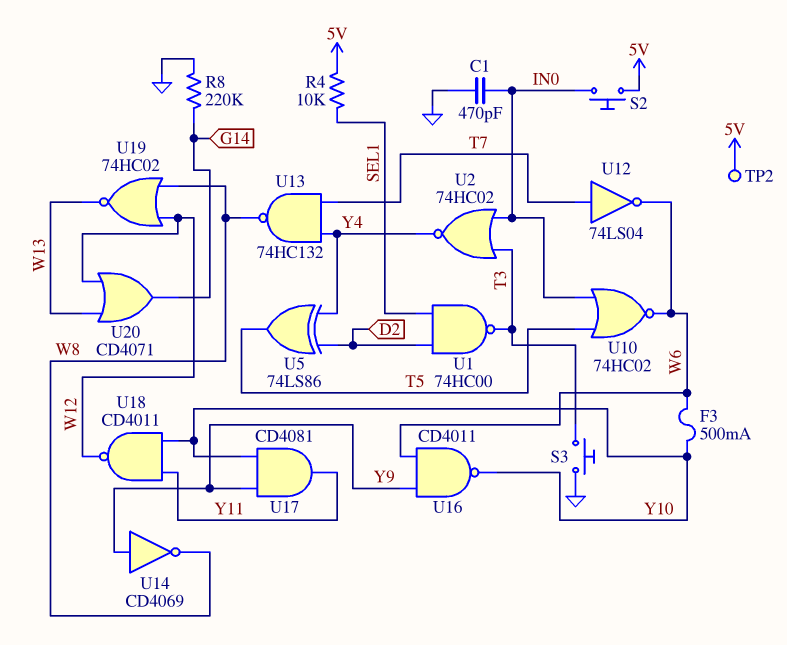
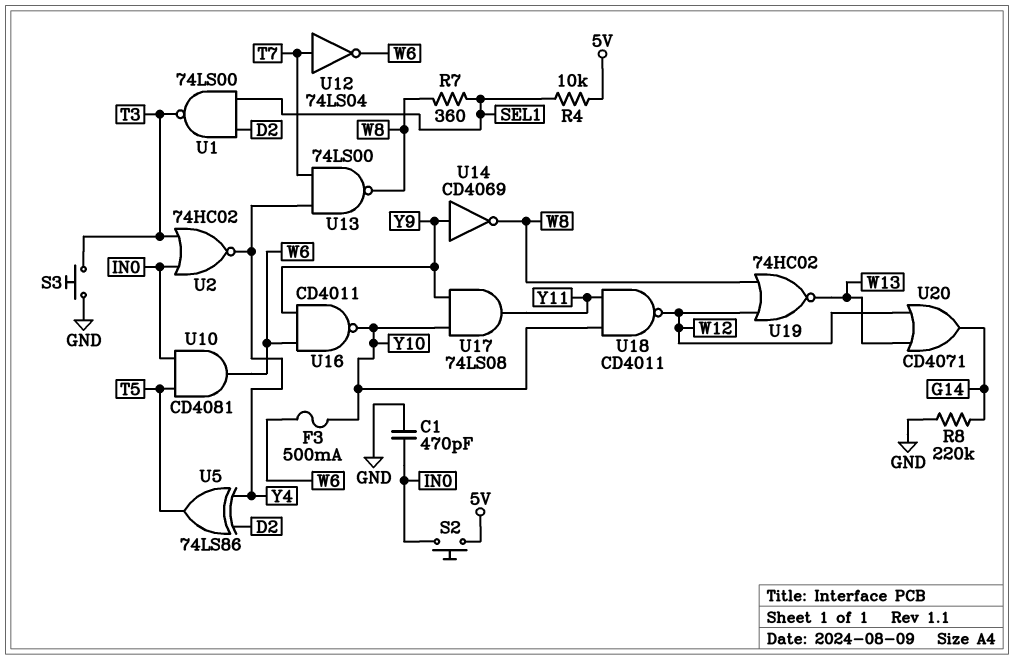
R7: none -> 360 (SEL1, W8)
TP2: test point (5V) -> none
U1: NAND 74HC00 (in D2, in SEL1, out T3) -> NAND 74LS00 (in D2, in SEL1, out T3)
U10: NOR 74HC02 (in IN0, in T5, out W6) -> AND CD4081 (in IN0, in T5, out W6)
U13: NAND 74HC132 (in T7, in Y4, out W8) -> NAND 74LS00 (in T7, in Y4, out W8)
U17: AND CD4081 (in Y9, in Y10, out Y11) -> AND 74LS08 (in Y9, in Y10, out Y11)

